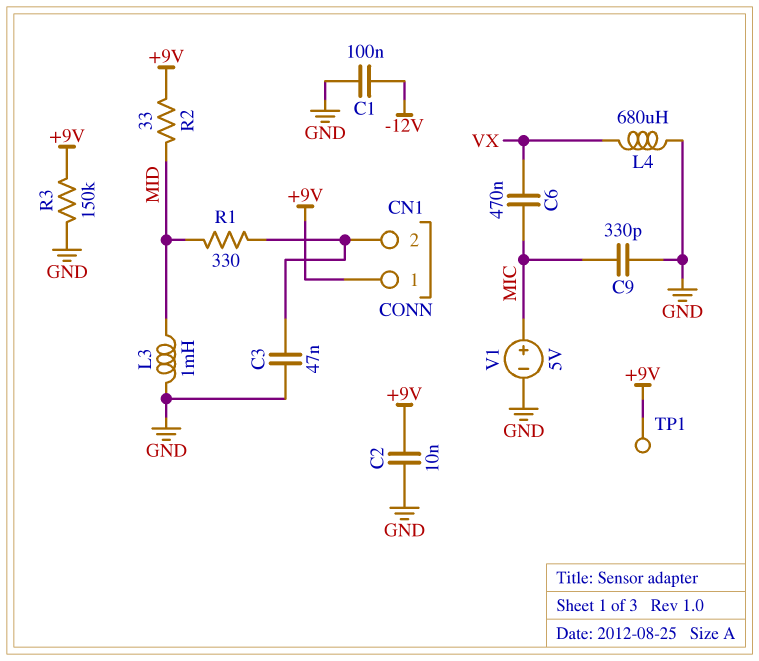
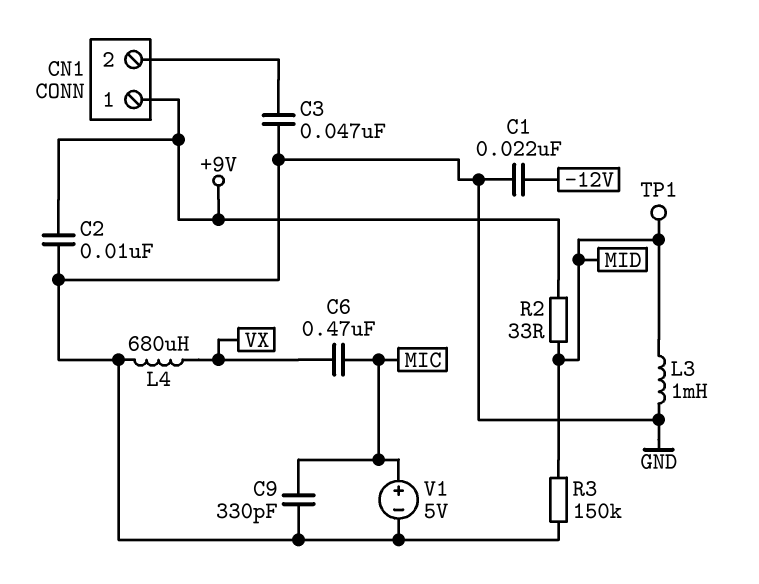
C1: 100nF (-12V, GND) -> 22nF (-12V, GND)
R1: 330 (CN1/2, MID) -> none
R3: 150k (+9V, GND) -> 150k (GND, MID)
TP1: test point (+9V) -> test point (MID)

